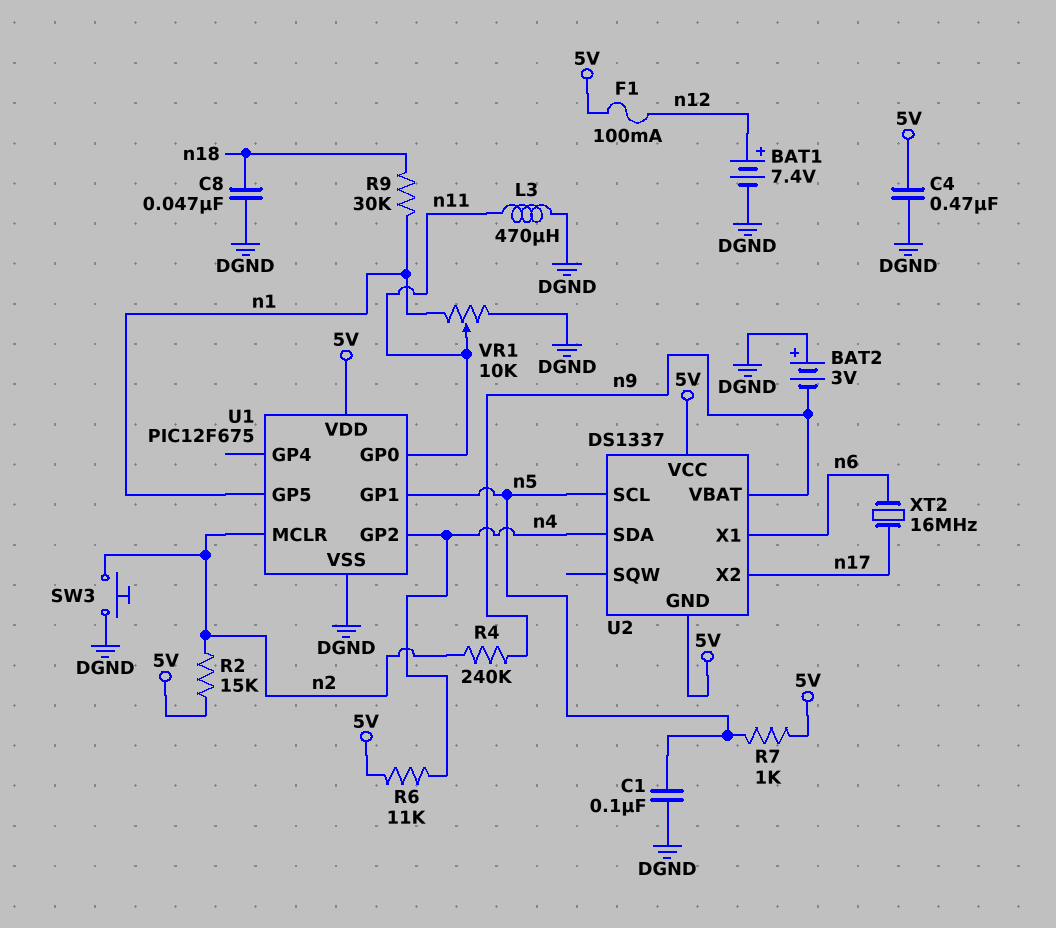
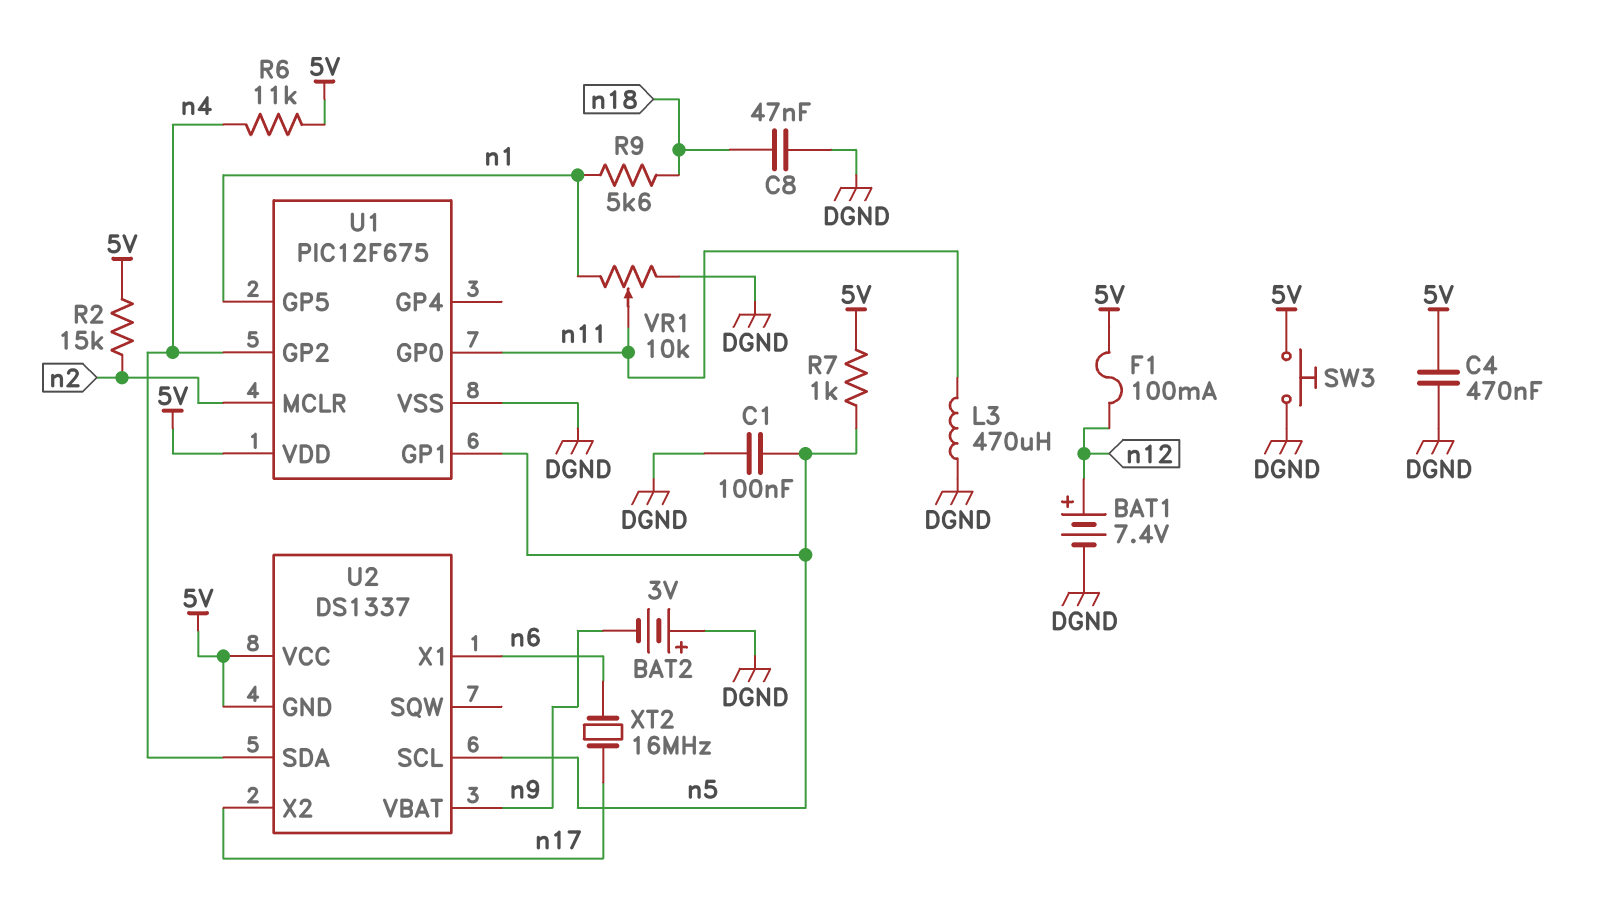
R4: 240k (n2, n9) -> none
R9: 30k (n1, n18) -> 5.6k (n1, n18)
SW3: button (DGND, n2) -> button (5V, DGND)

